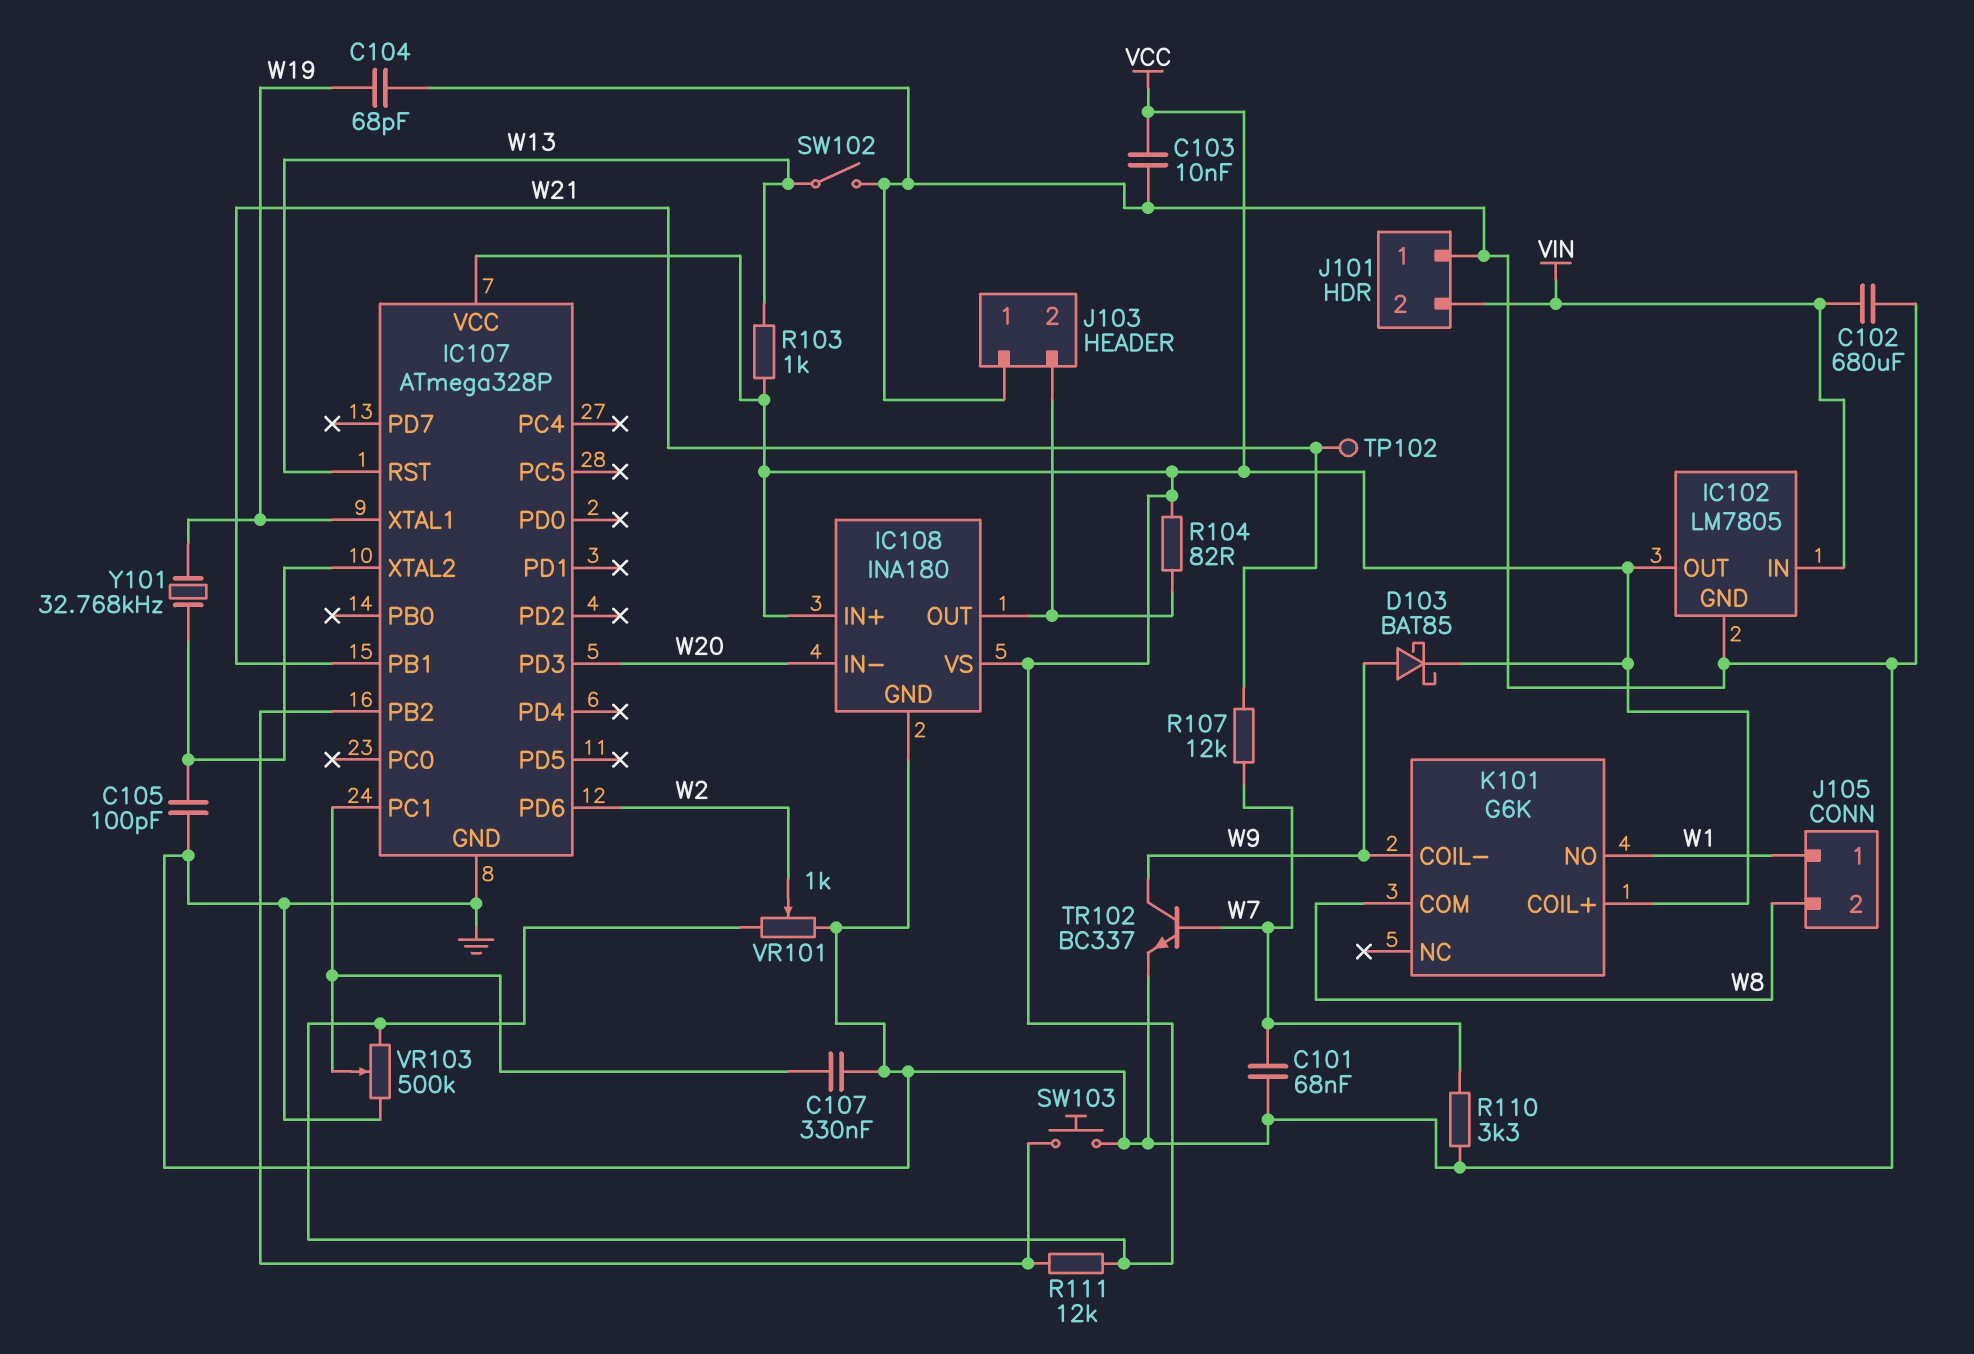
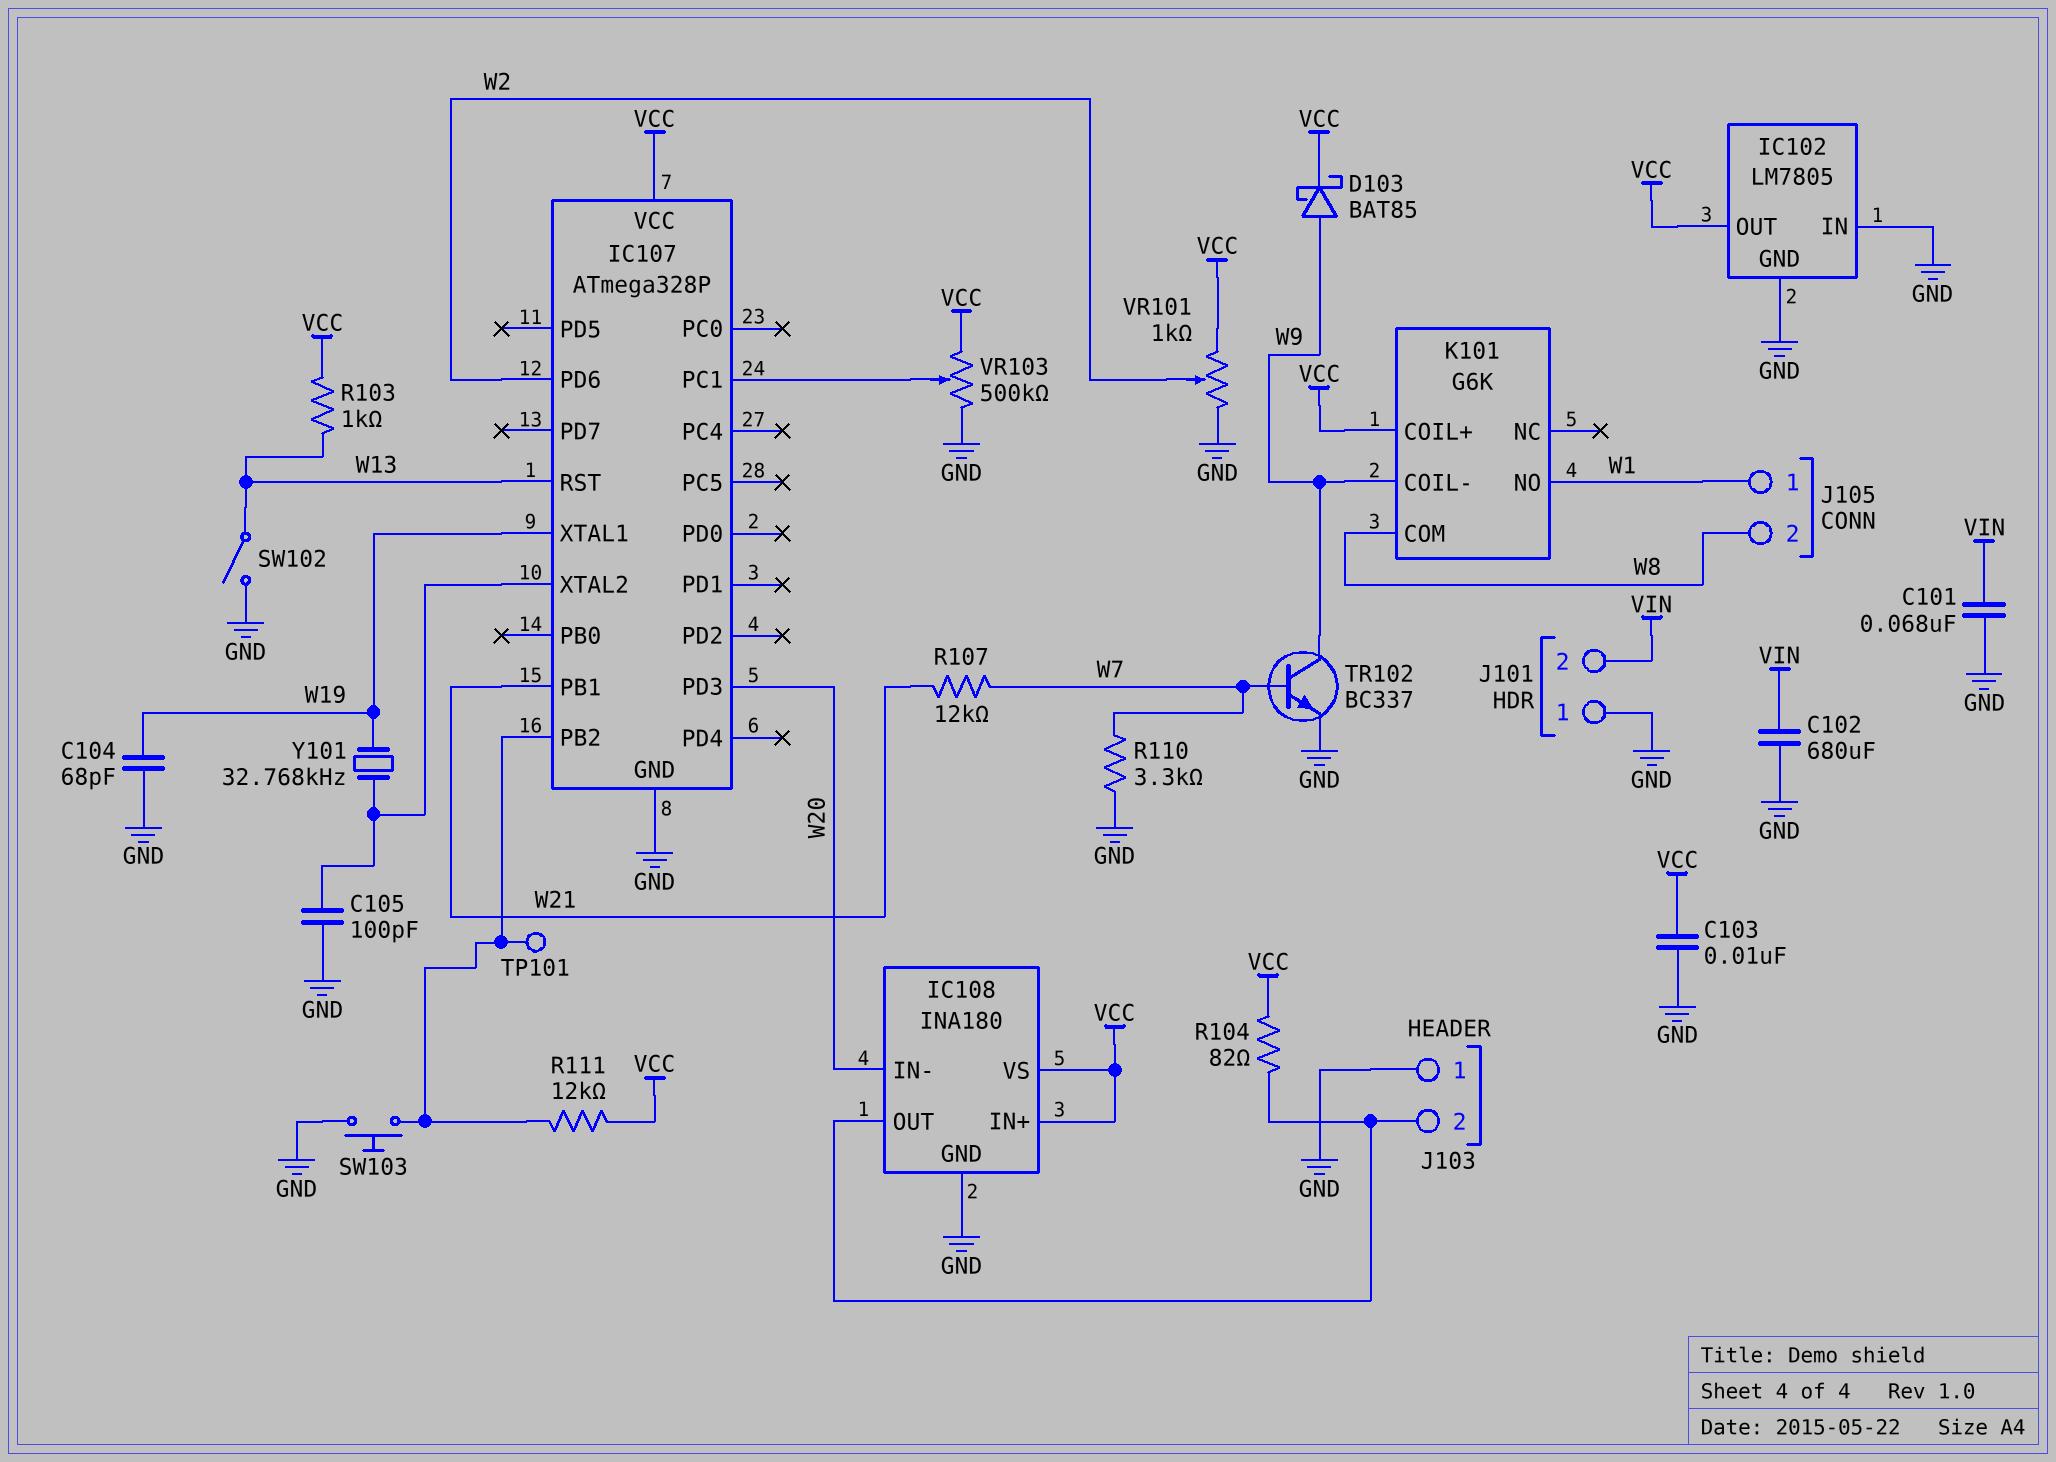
C101: 68nF (GND, W7) -> 68nF (GND, VIN)
C107: 330nF (GND, IC107/PC1) -> none
IC102 pin IN: VIN -> GND
TP101: none -> test point (IC107/PB2)
TP102: test point (W21) -> none

